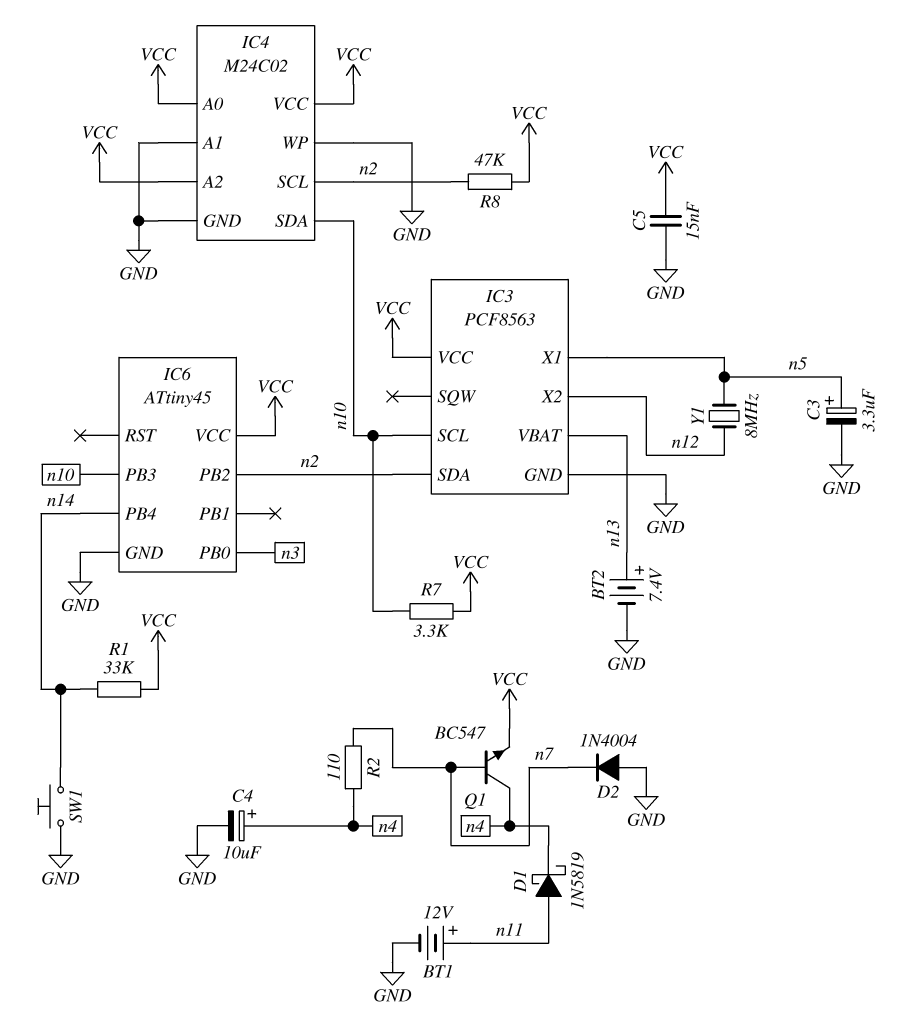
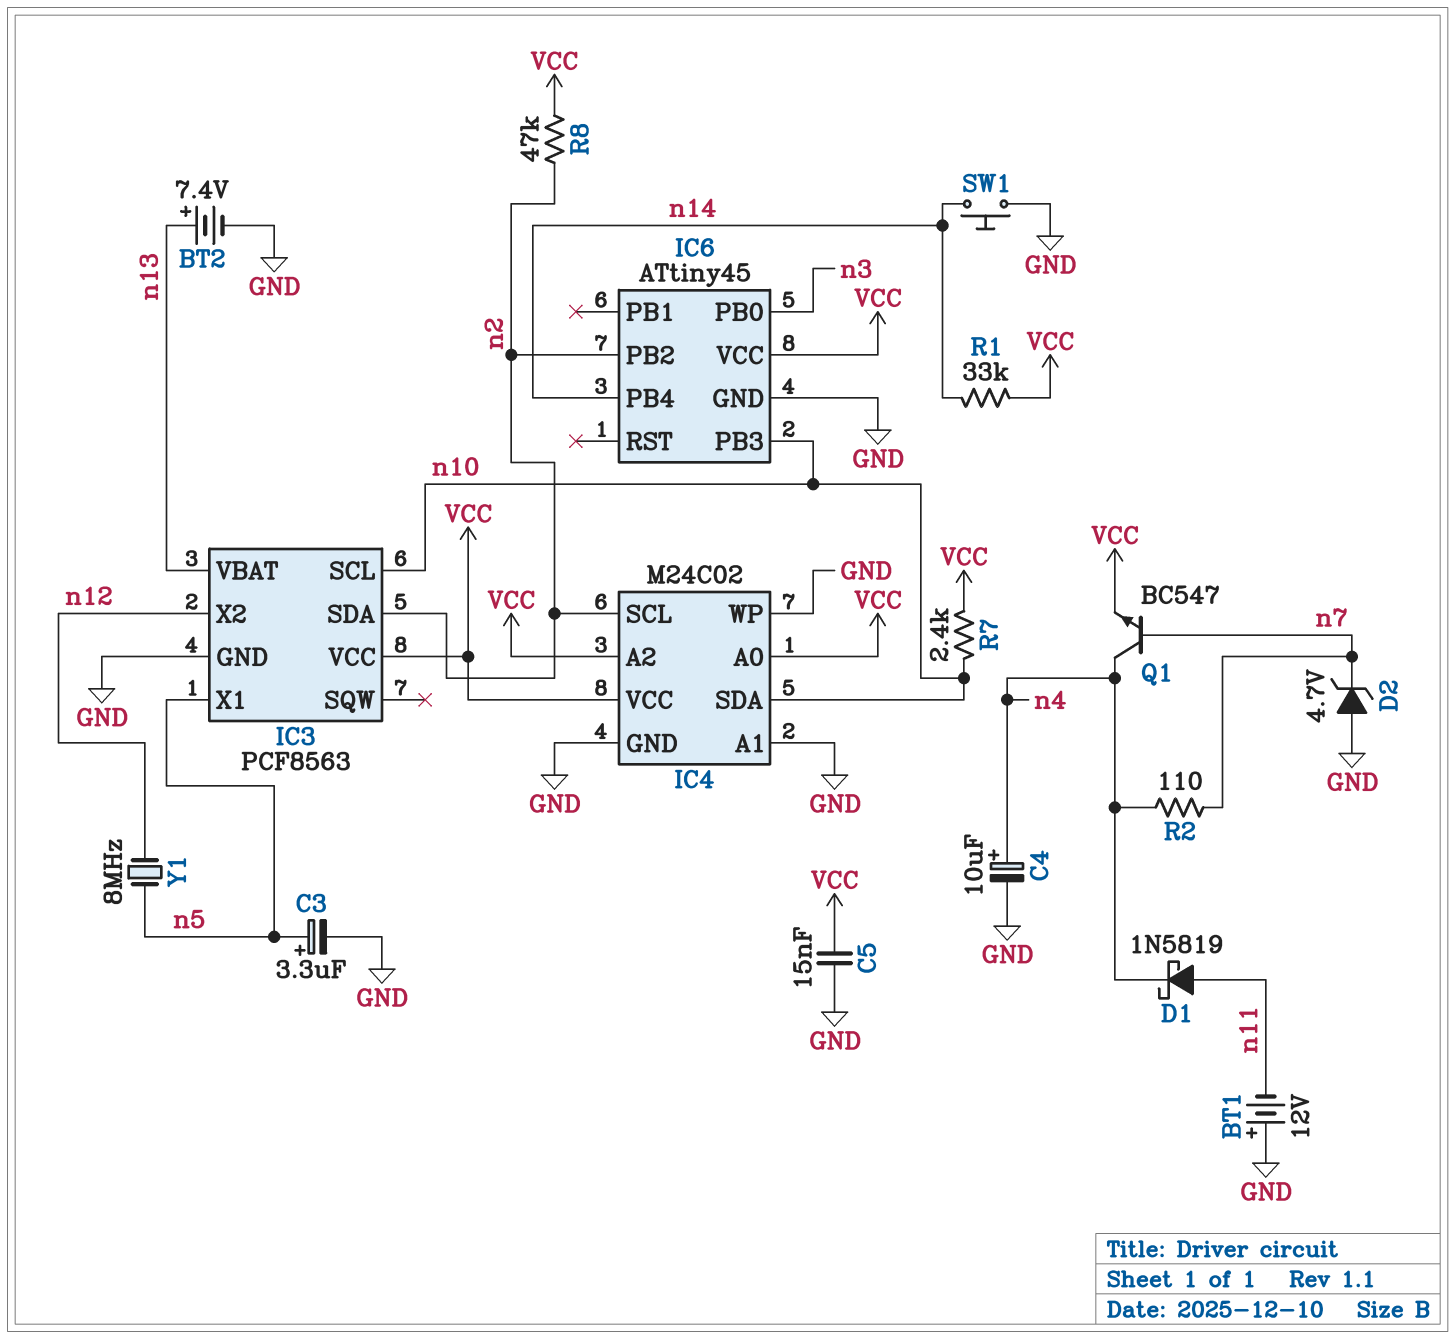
BT1: 12V (plus n11, minus GND) -> 12V (plus GND, minus n11)
D2: diode 1N4004 (A GND, K n7) -> zener 4.7V (A GND, K n7)
R7: 3.3k (VCC, n10) -> 2.4k (VCC, n10)

